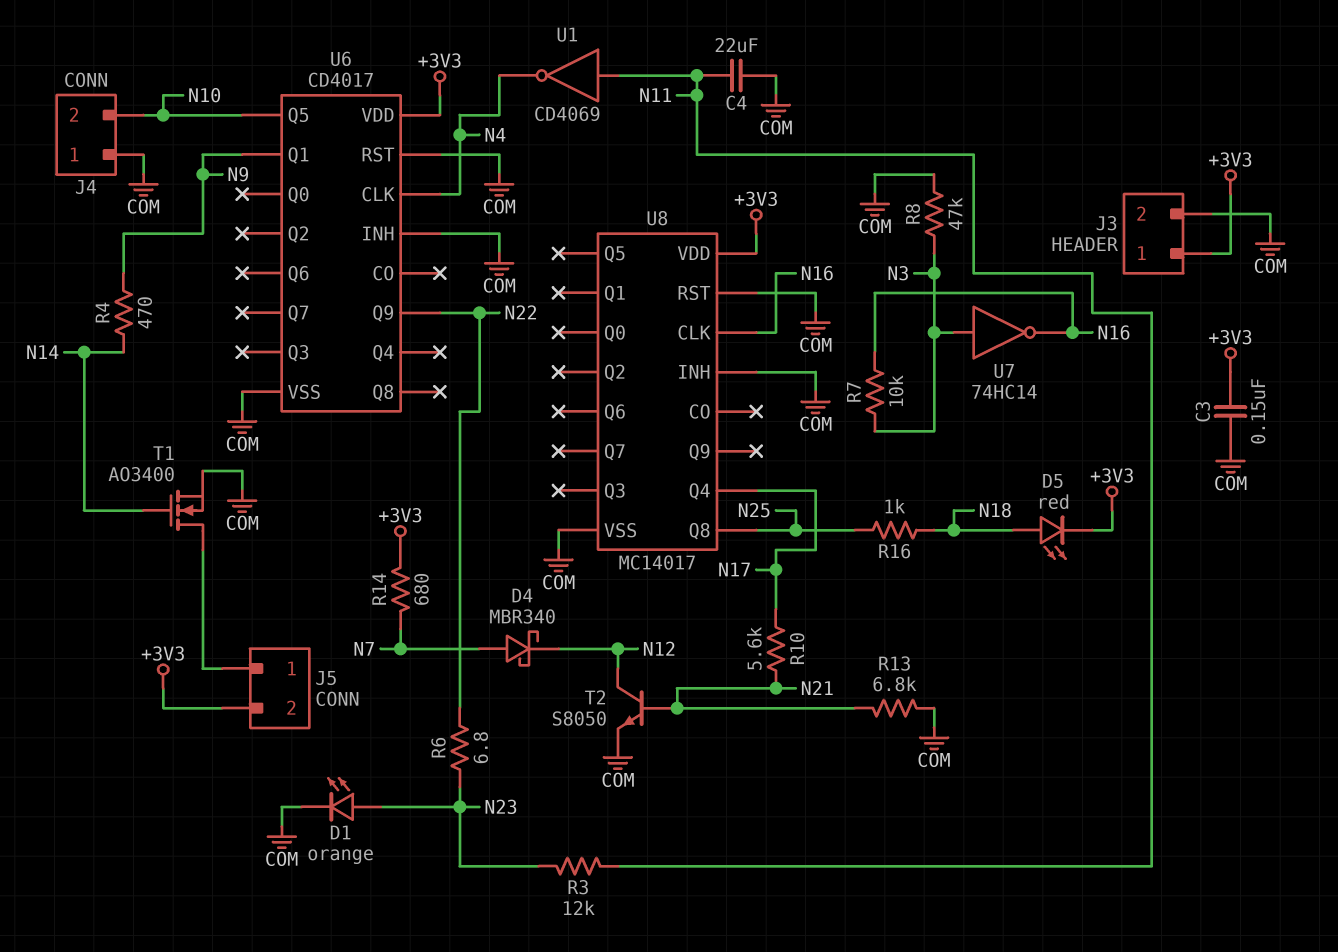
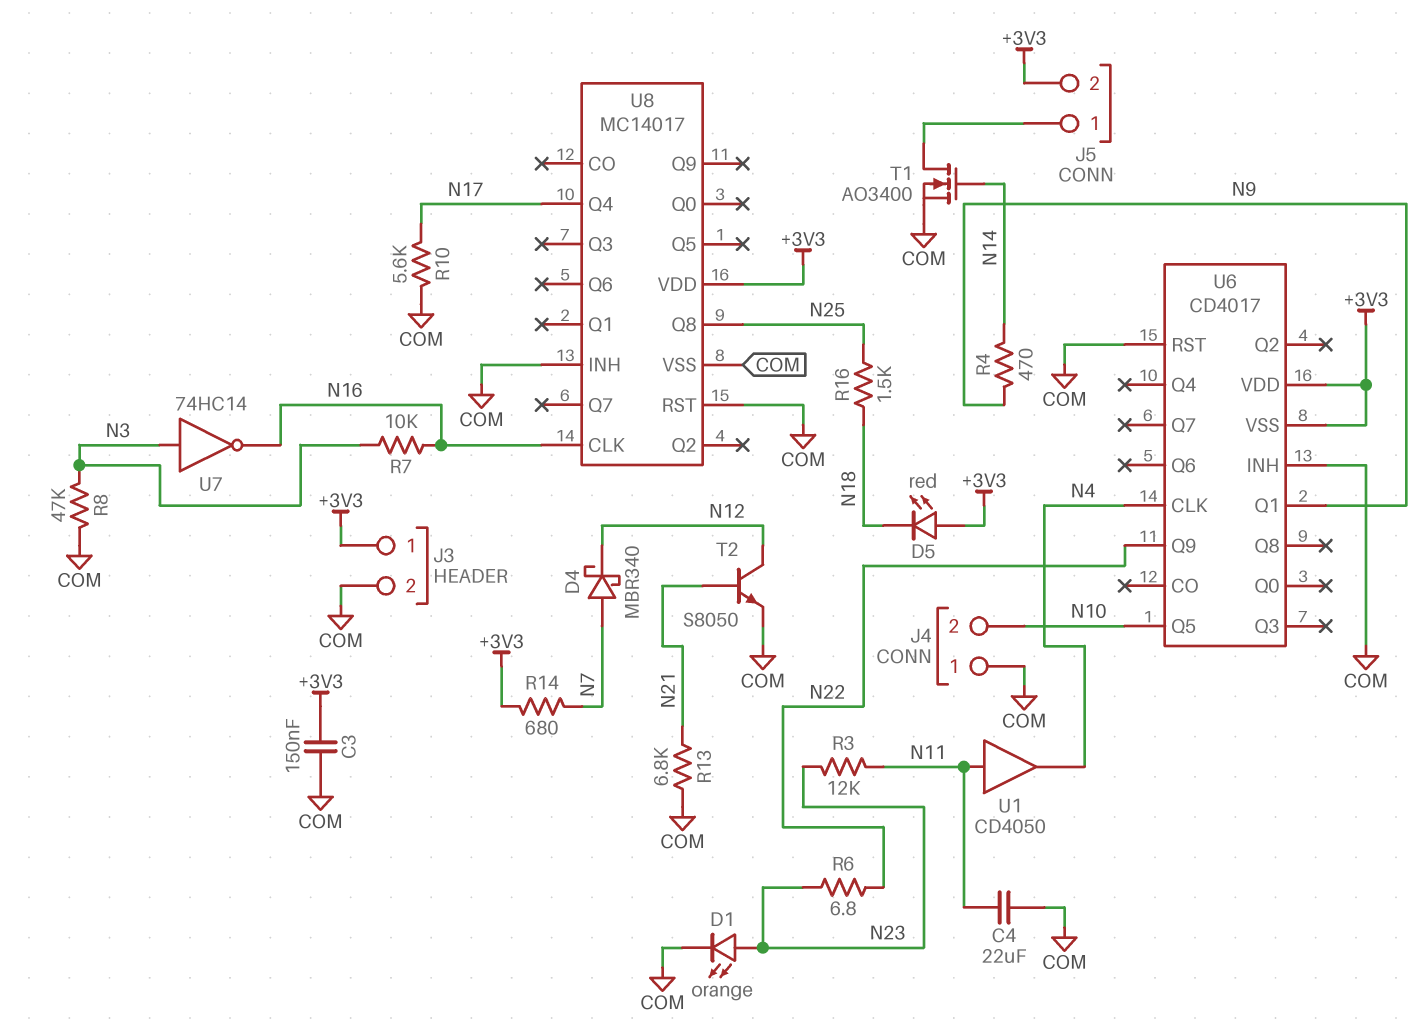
D5: LED red (A N18, K +3V3) -> LED red (A +3V3, K N18)
R10: 5.6k (N17, N21) -> 5.6k (COM, N17)
R16: 1k (N18, N25) -> 1.5k (N18, N25)
U1: NOT CD4069 (in N11, out N4) -> buffer CD4050 (in N11, out N4)
U6 pin VSS: COM -> +3V3

